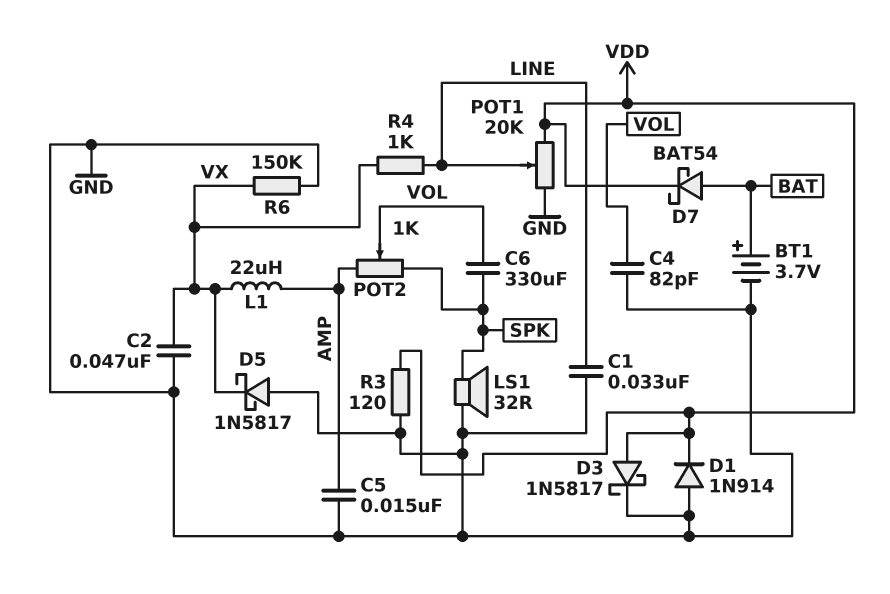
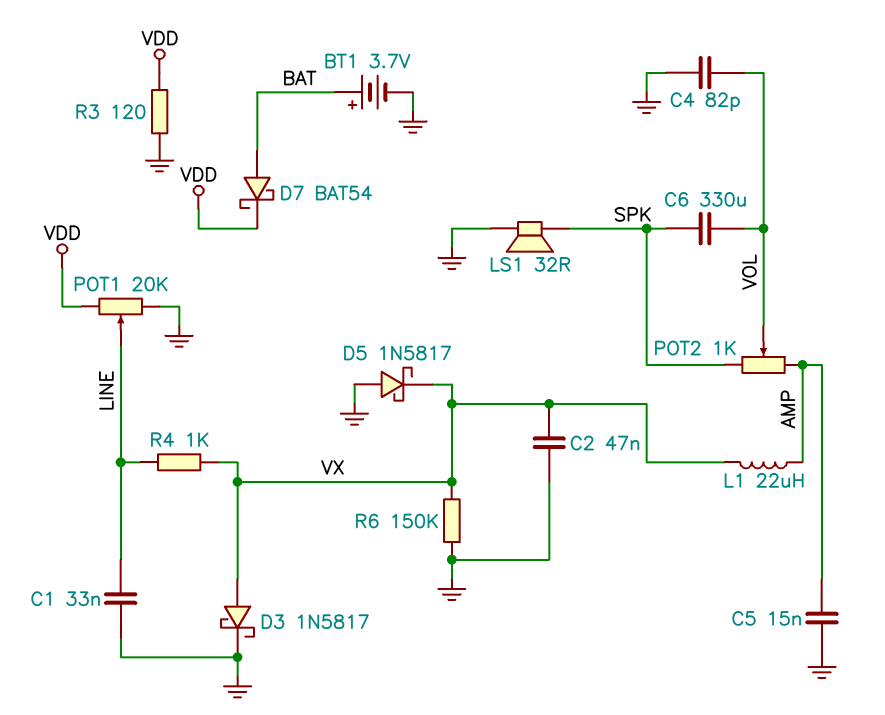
D1: diode 1N914 (A GND, K VDD) -> none
D3: schottky 1N5817 (A VDD, K GND) -> schottky 1N5817 (A VX, K GND)

